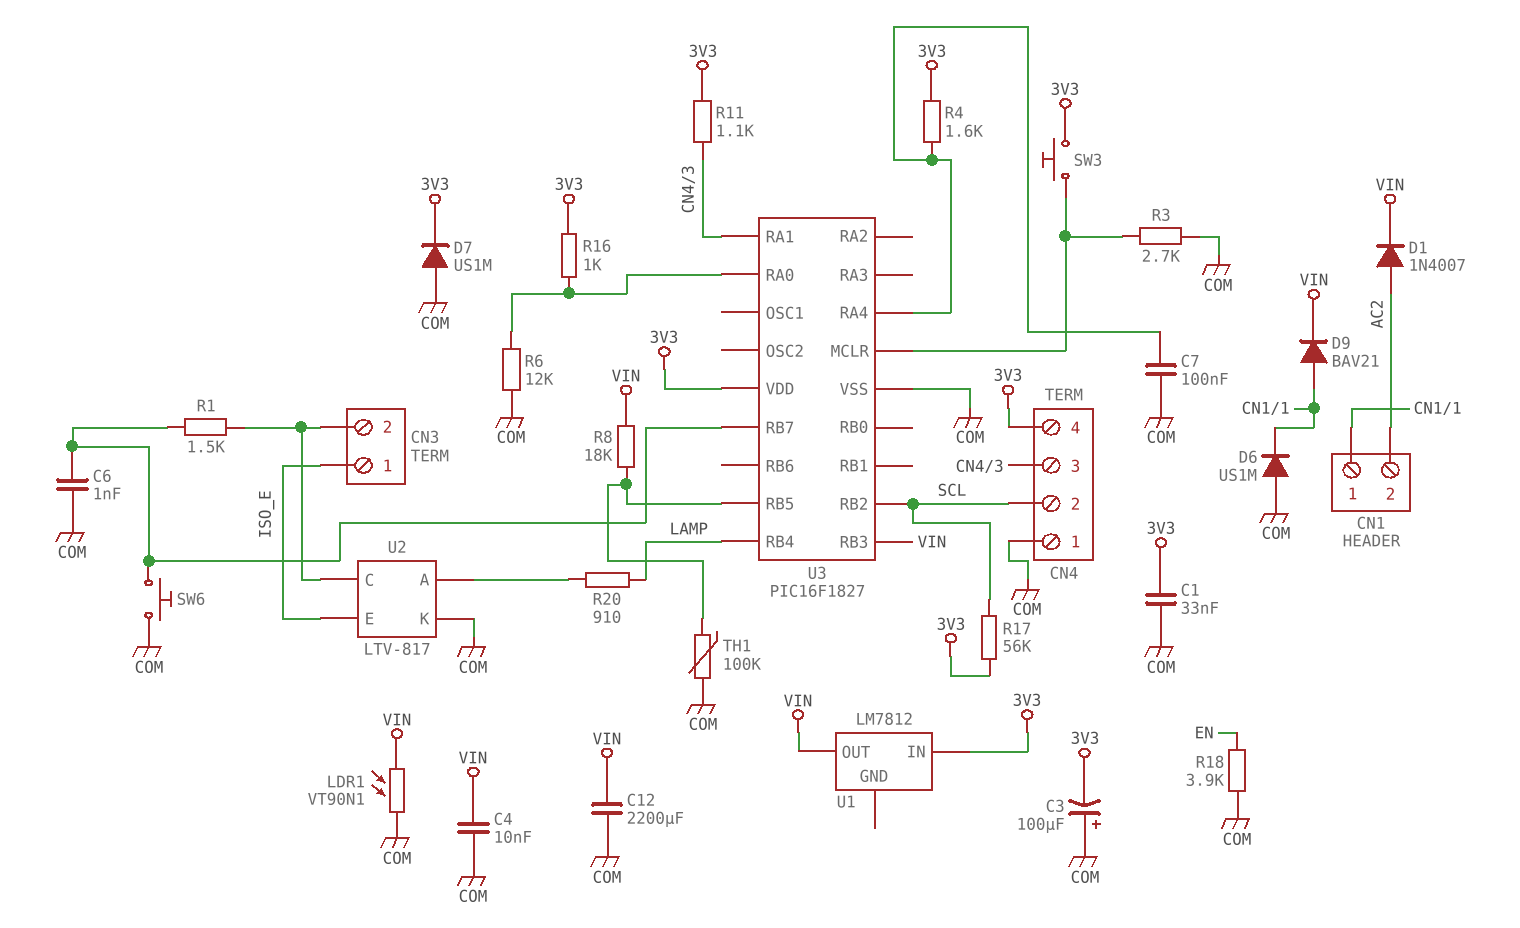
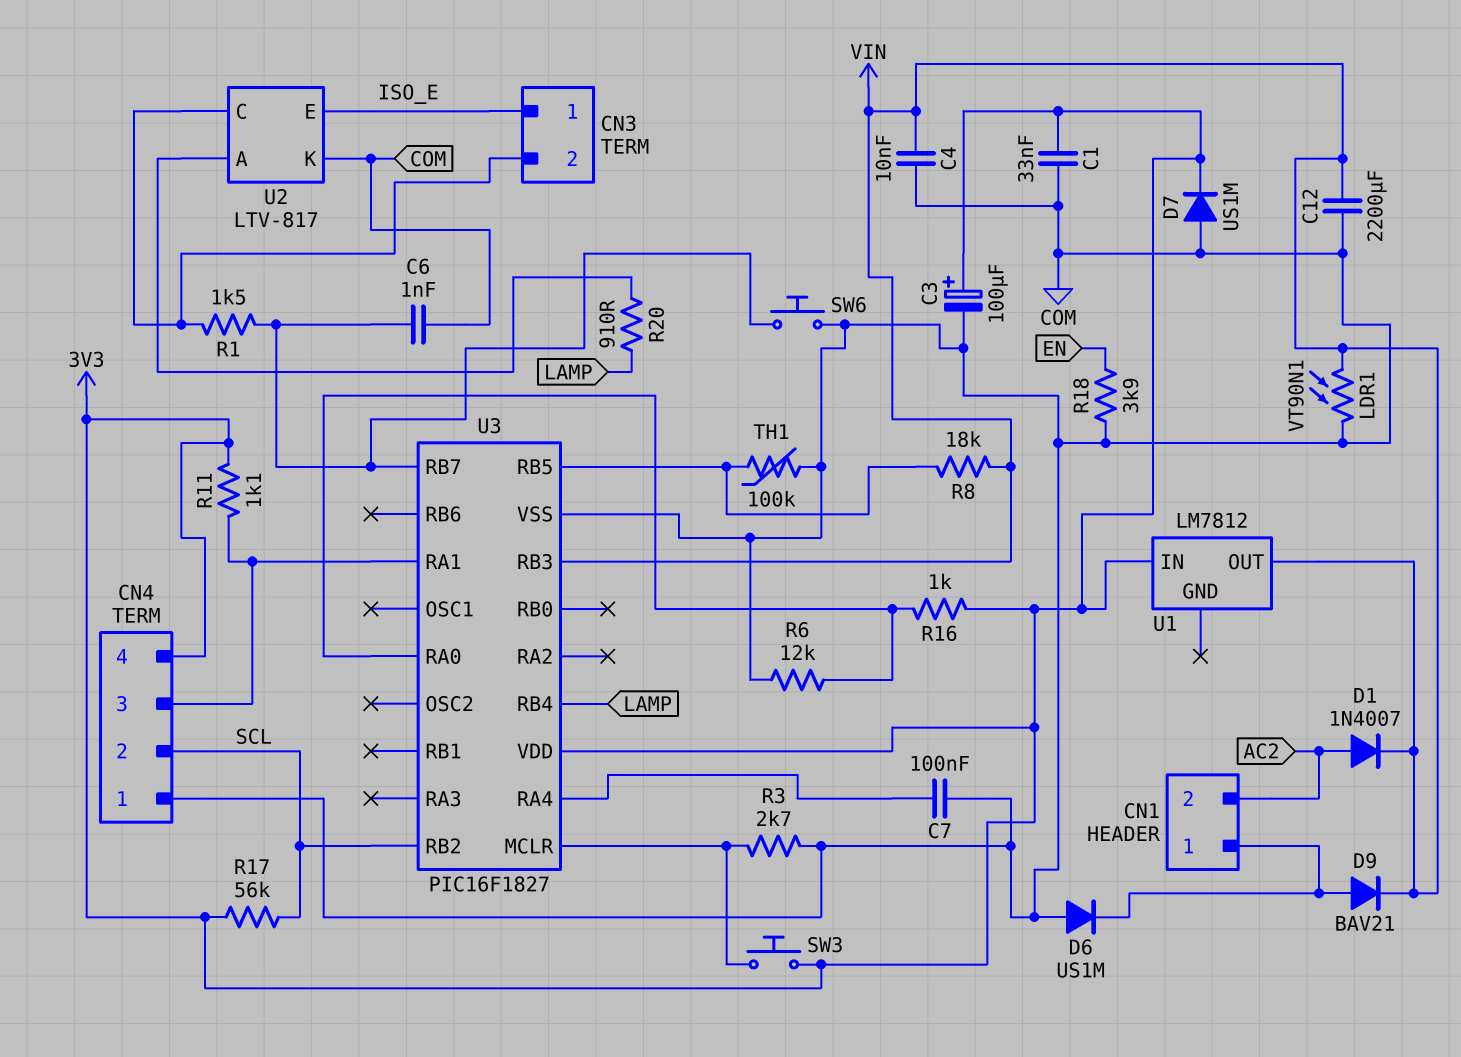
C3: 100uF (plus COM, minus 3V3) -> 100uF (plus 3V3, minus COM)
R4: 1.6k (3V3, U3/RA4) -> none

